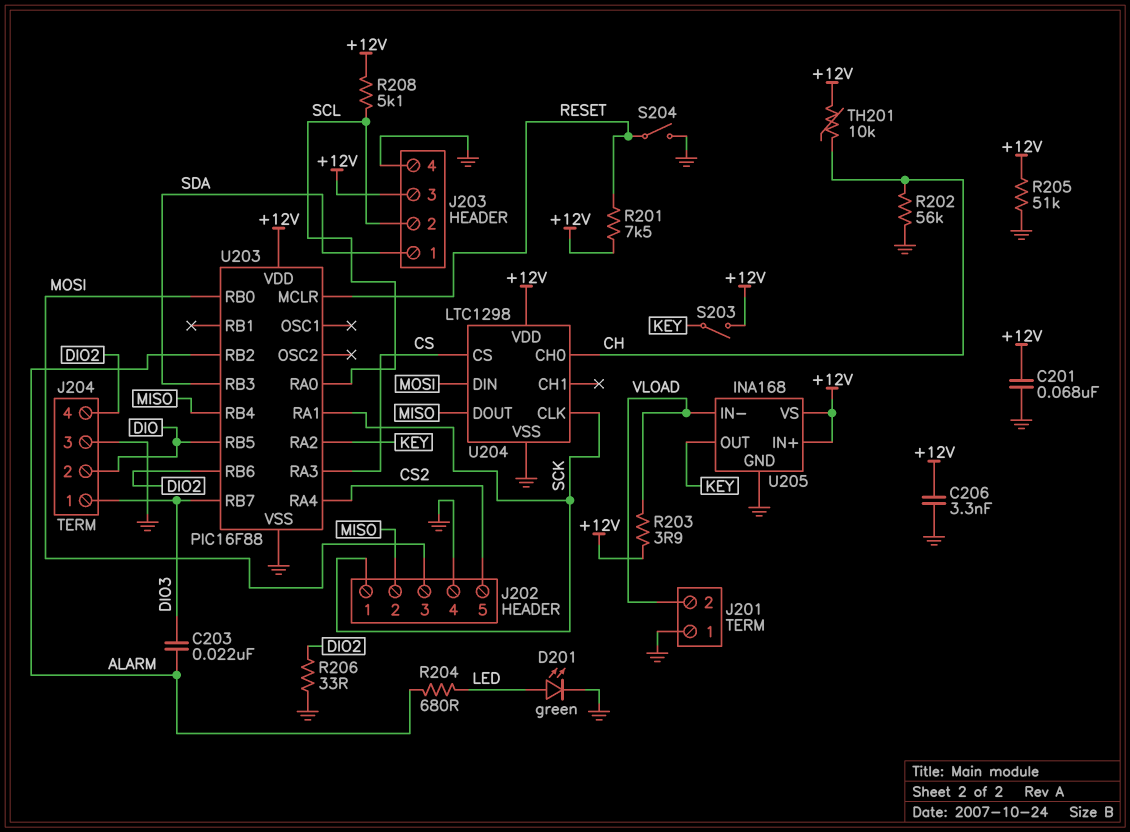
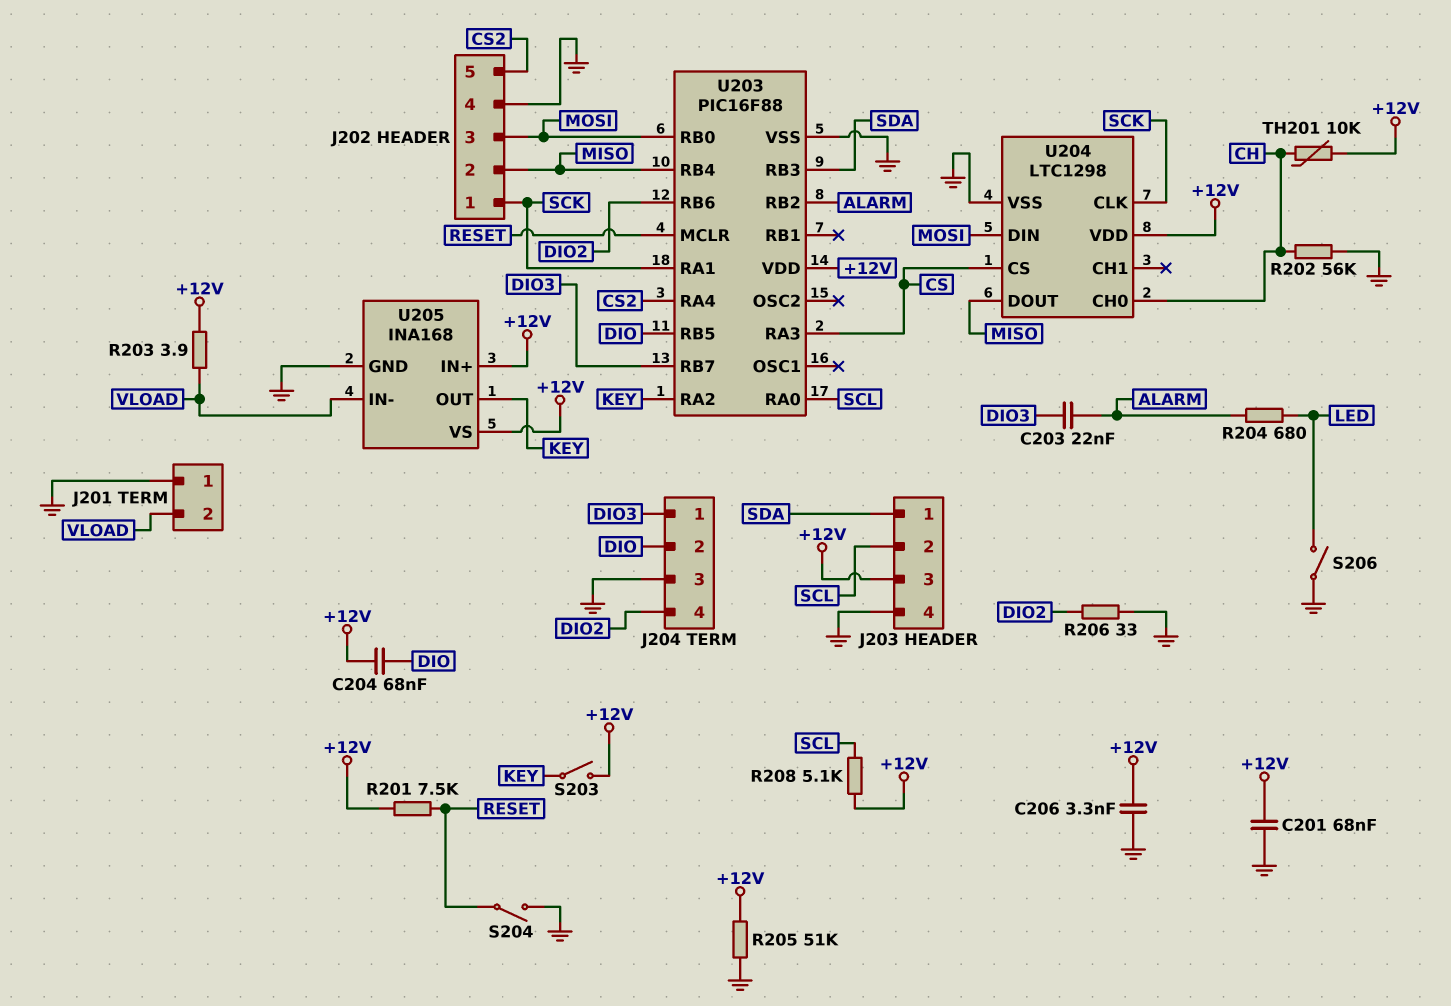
C204: none -> 68nF (+12V, DIO)
D201: LED green (A LED, K GND) -> none
S206: none -> switch (GND, LED)

